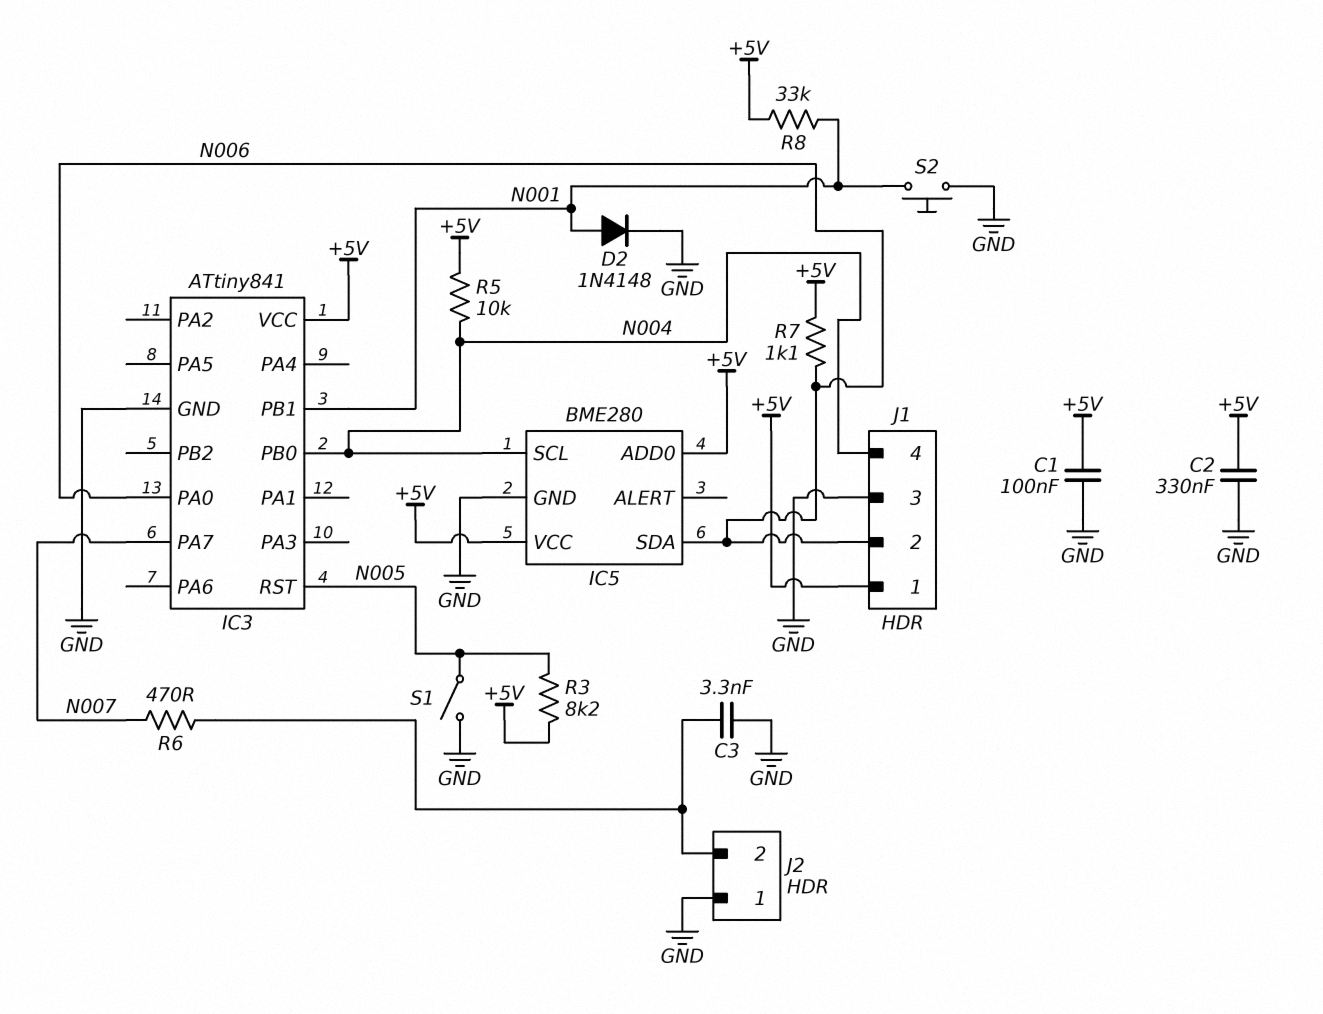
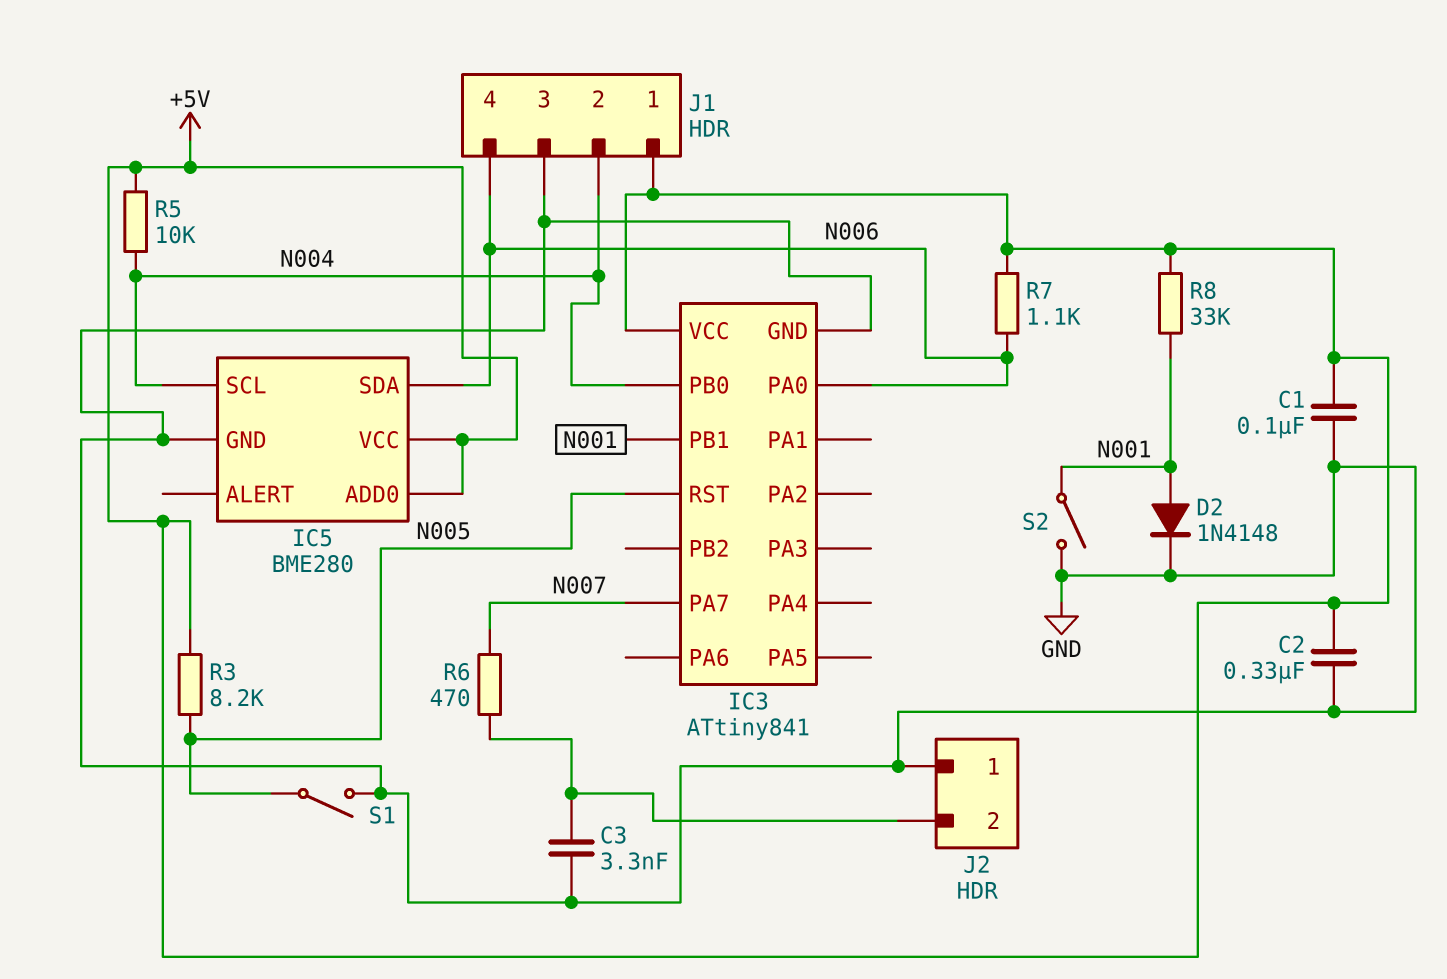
J1 pin 2: N006 -> N004
J1 pin 4: N004 -> N006
S2: button (GND, N001) -> switch (GND, N001)

